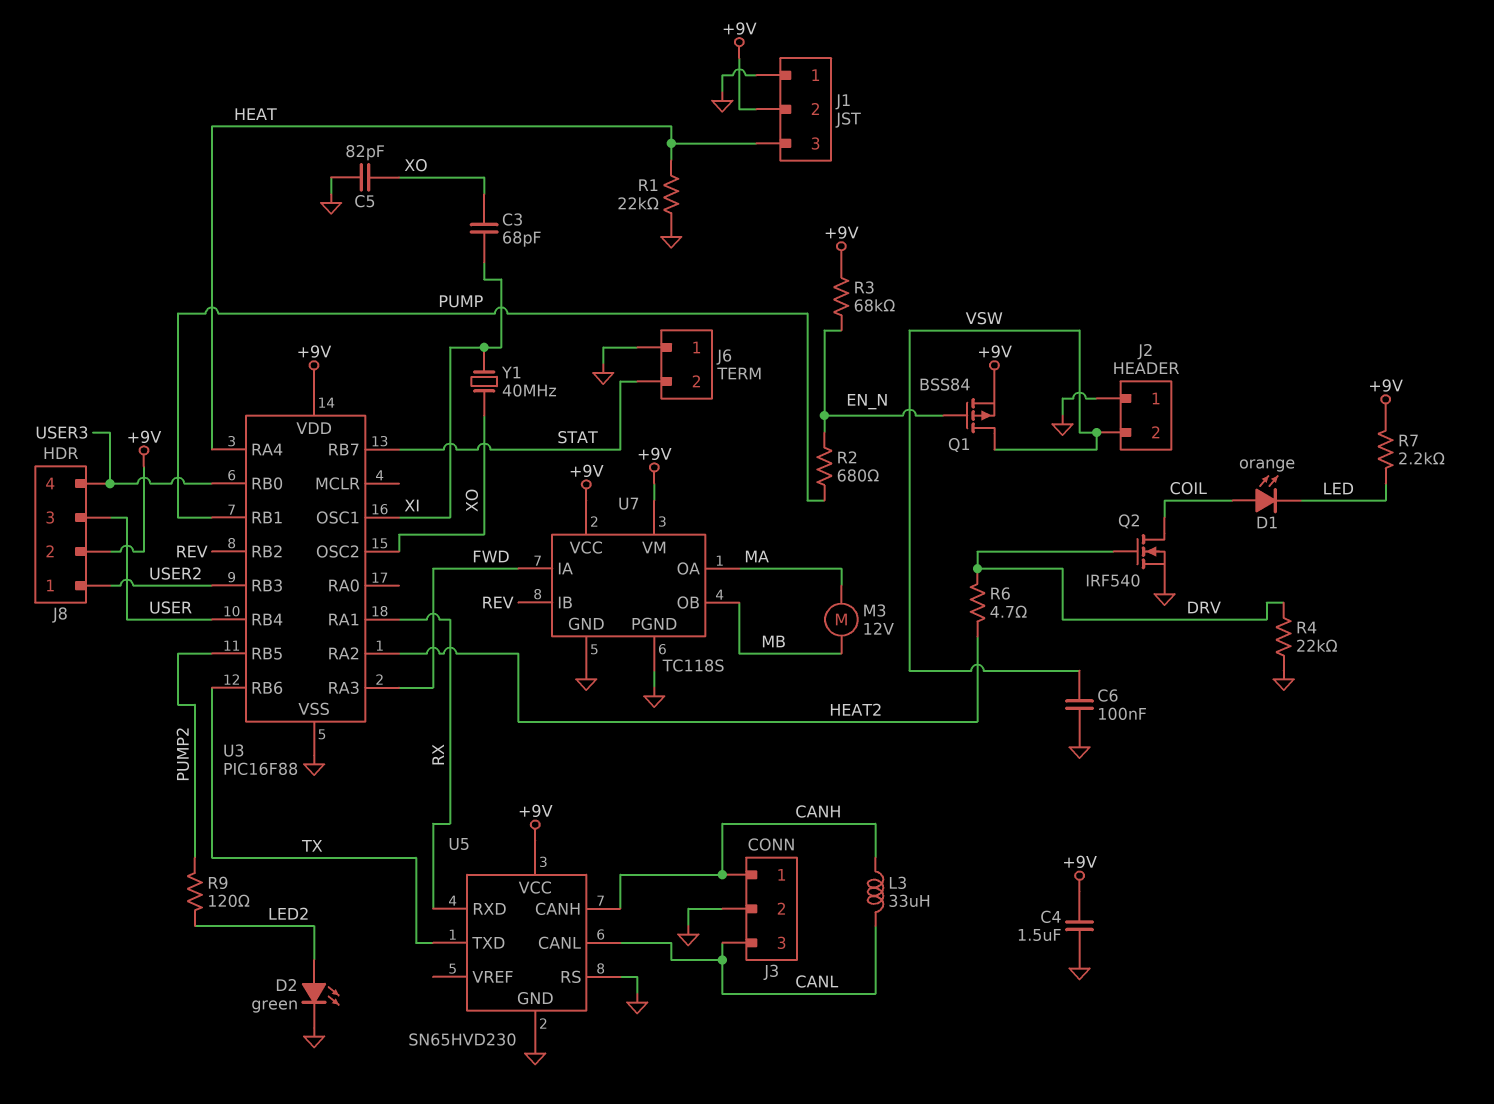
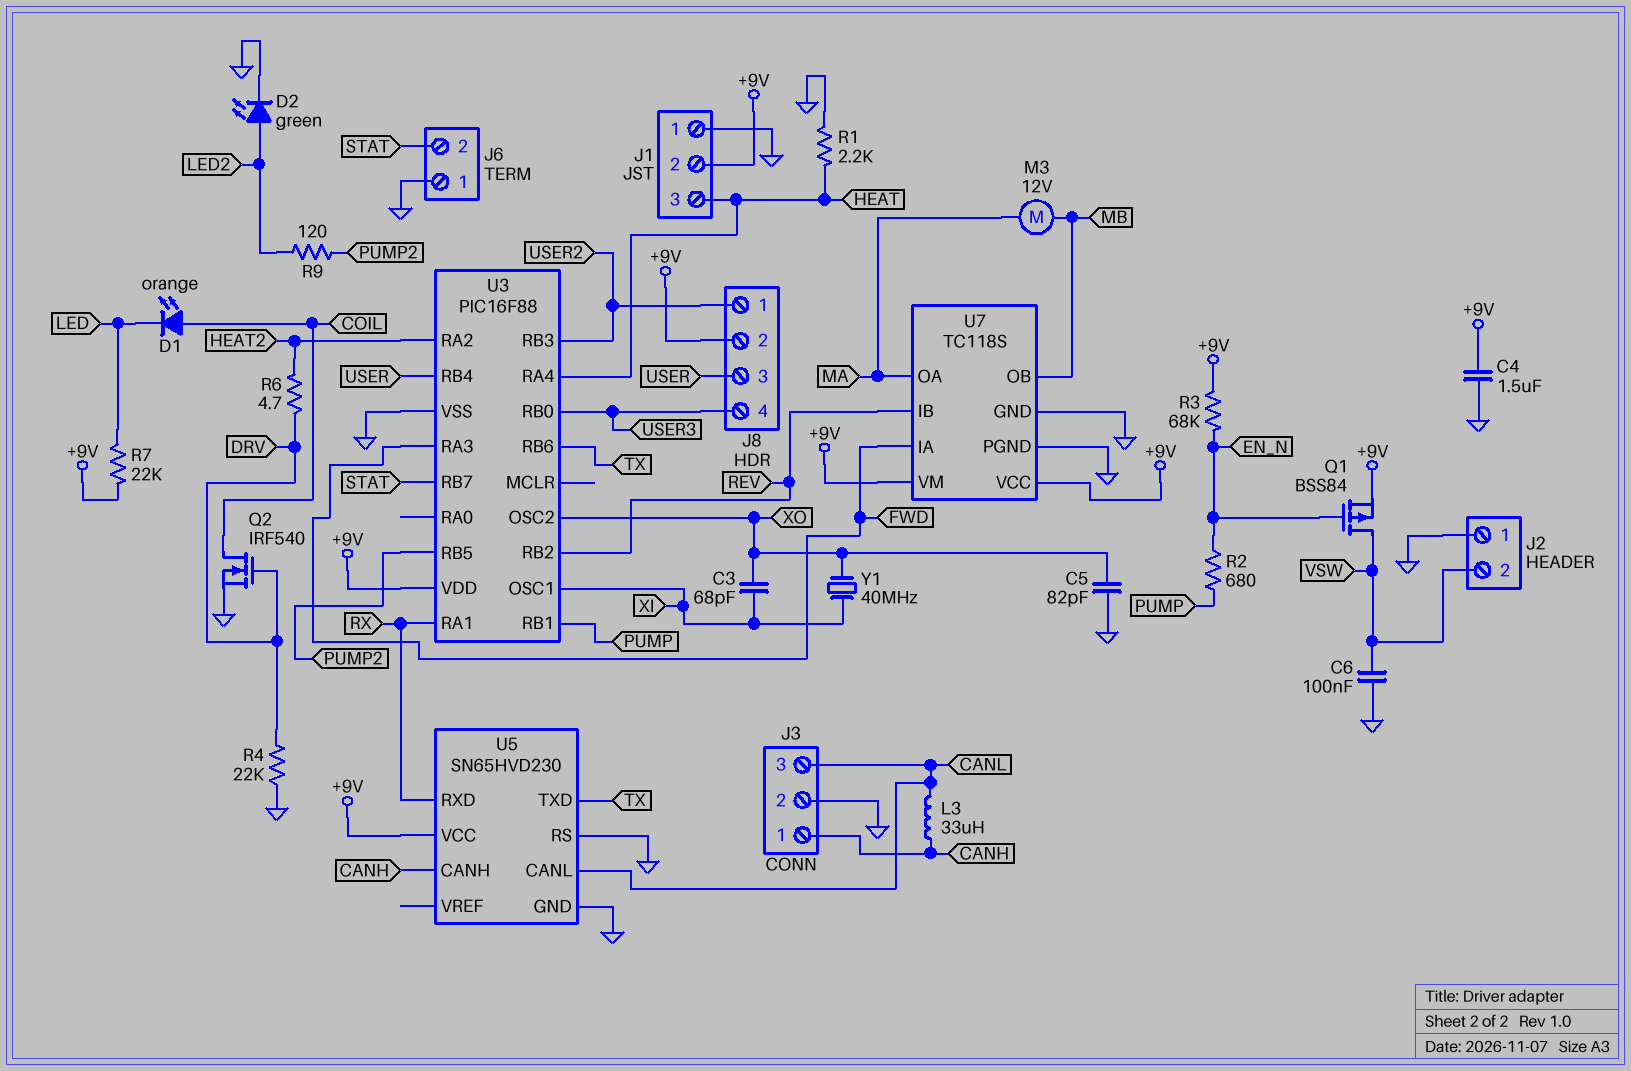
R1: 22k (GND, HEAT) -> 2.2k (GND, HEAT)
R7: 2.2k (+9V, LED) -> 22k (+9V, LED)

